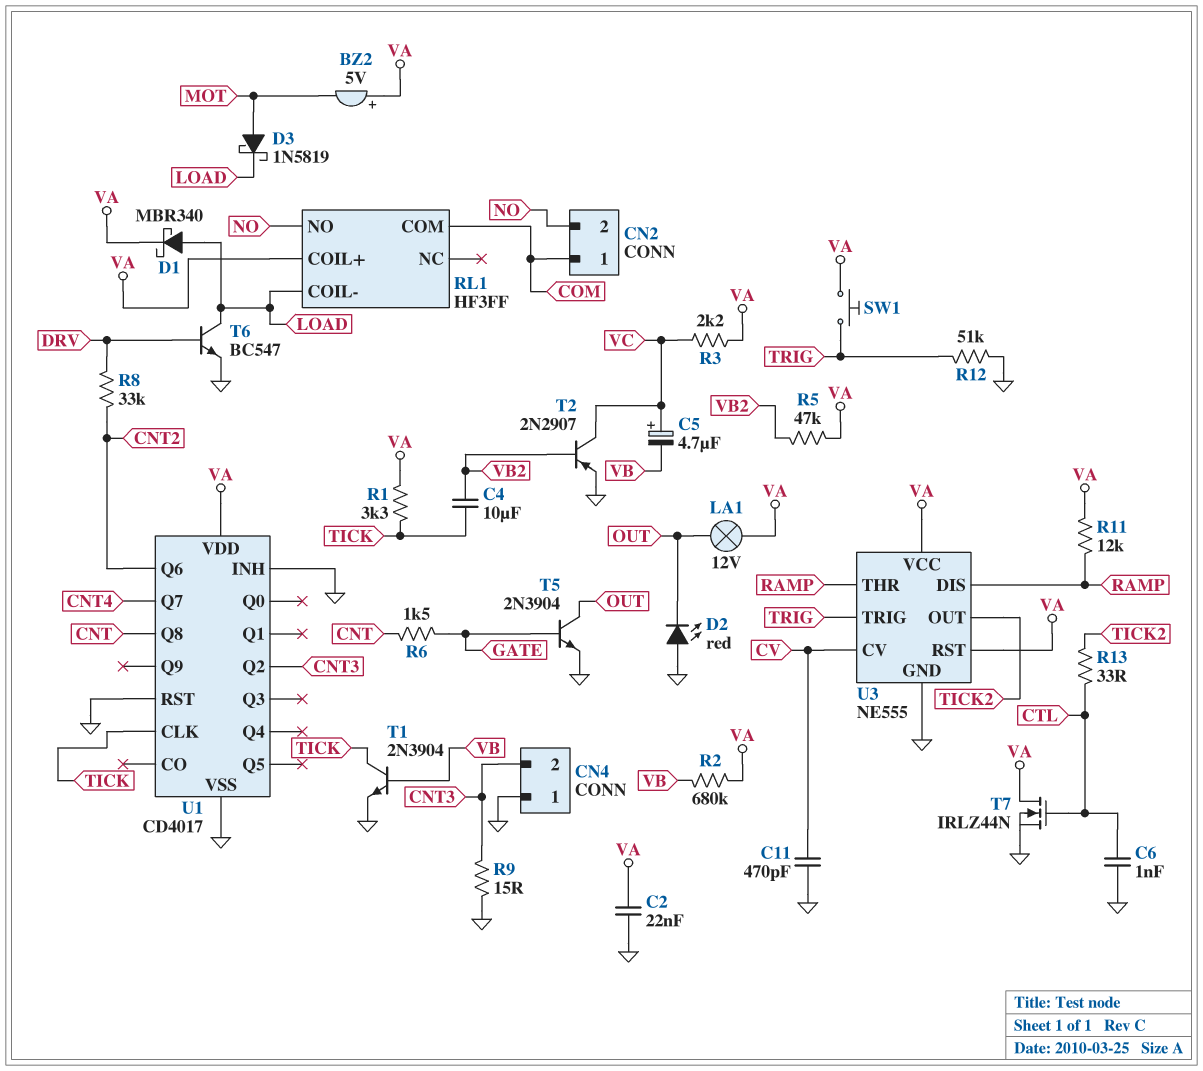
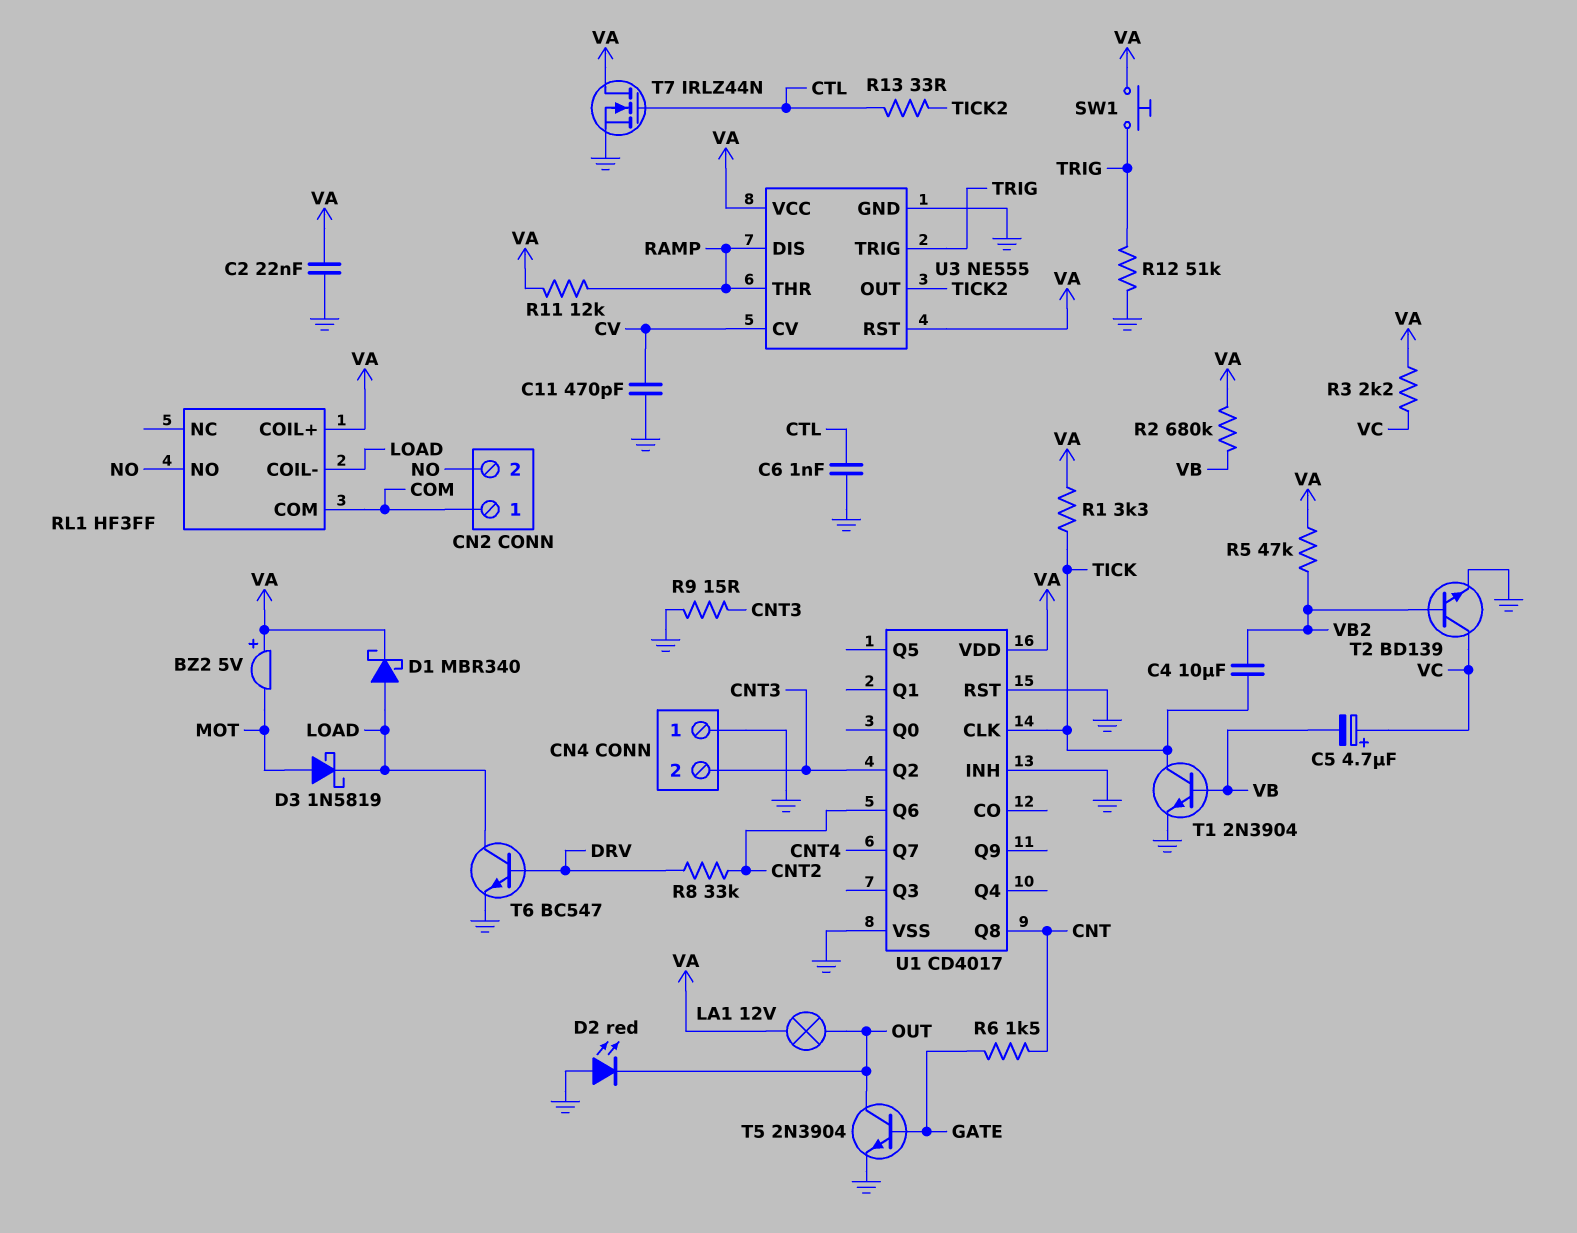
T2: PNP 2N2907 (B VB2, C VC, E GND) -> NPN BD139 (B VB2, C VC, E GND)

